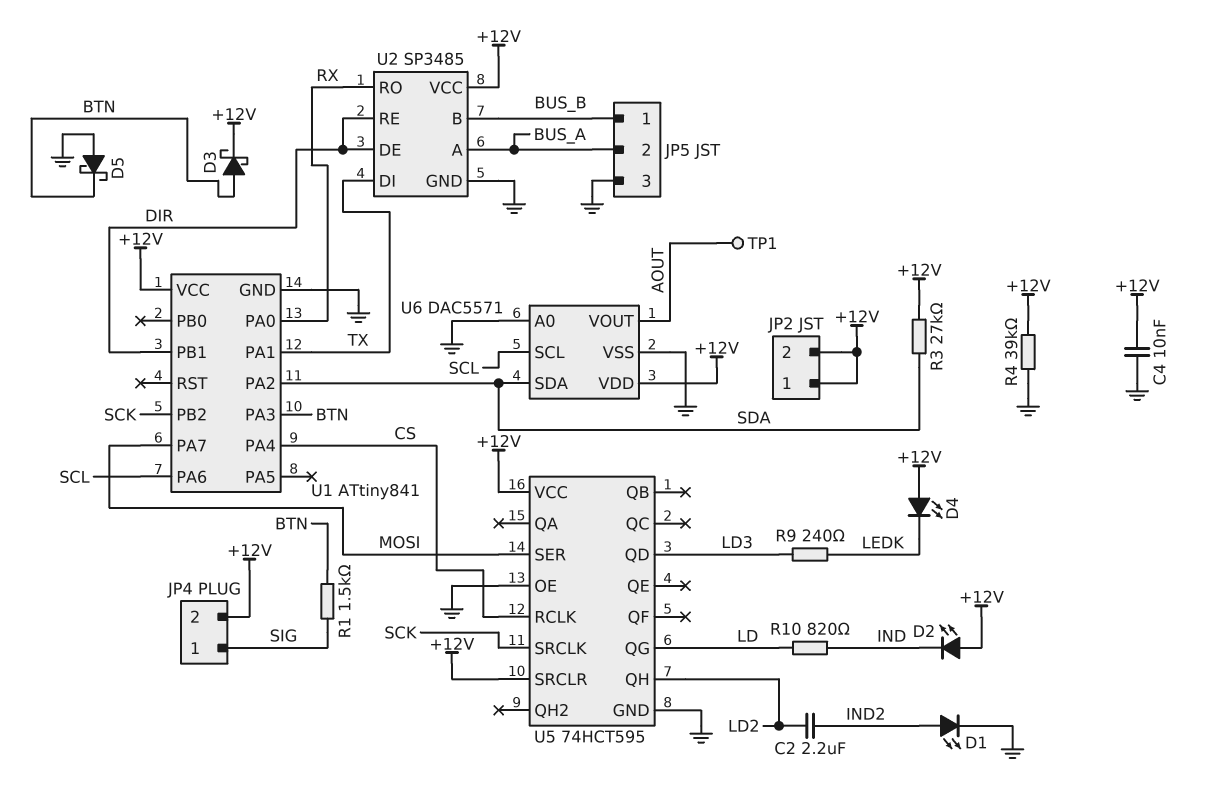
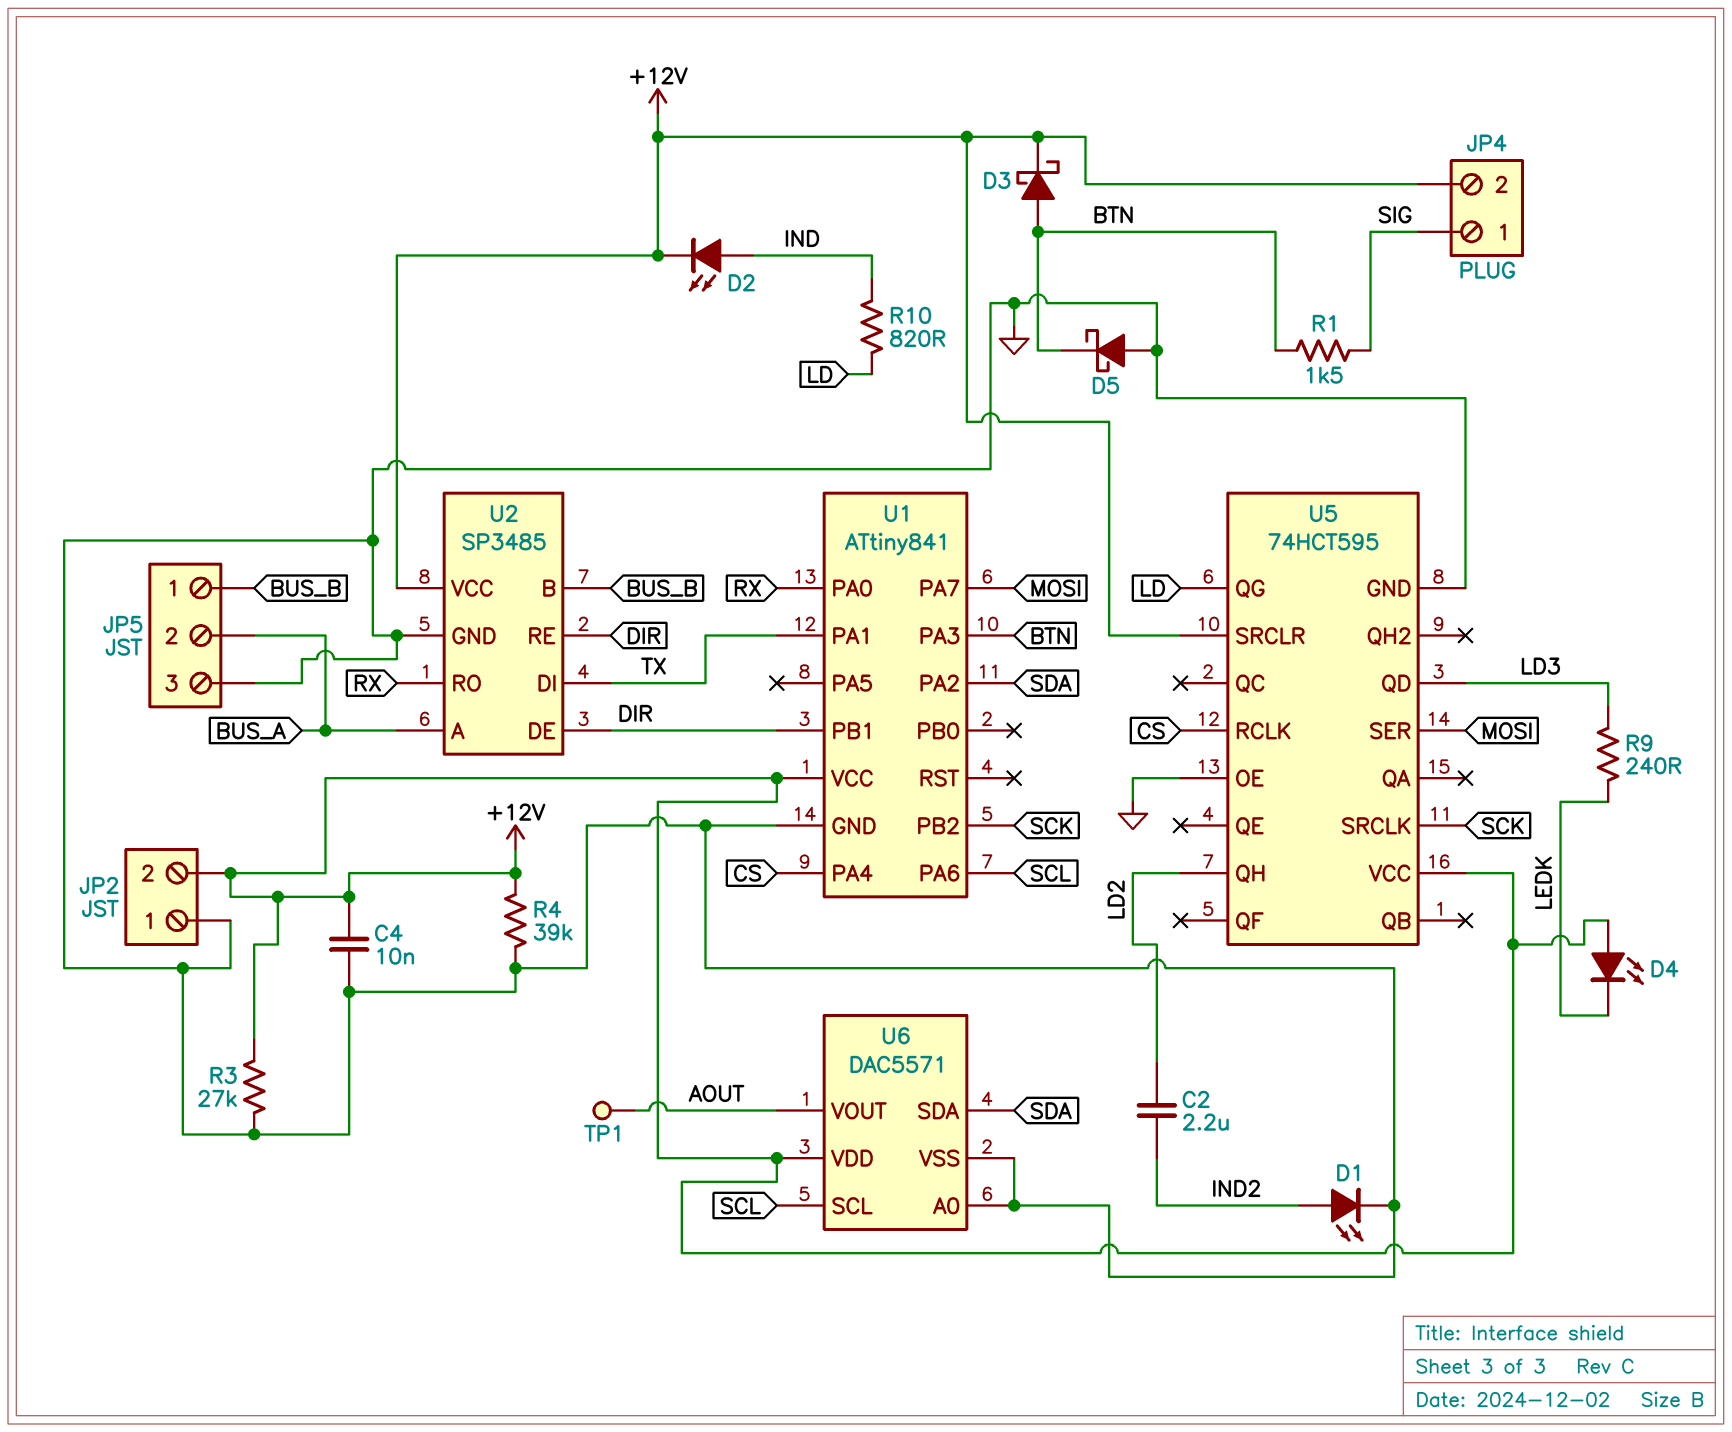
D2: LED (A +12V, K IND) -> LED (A IND, K +12V)
JP2 pin 1: +12V -> GND
R3: 27k (+12V, SDA) -> 27k (+12V, GND)

